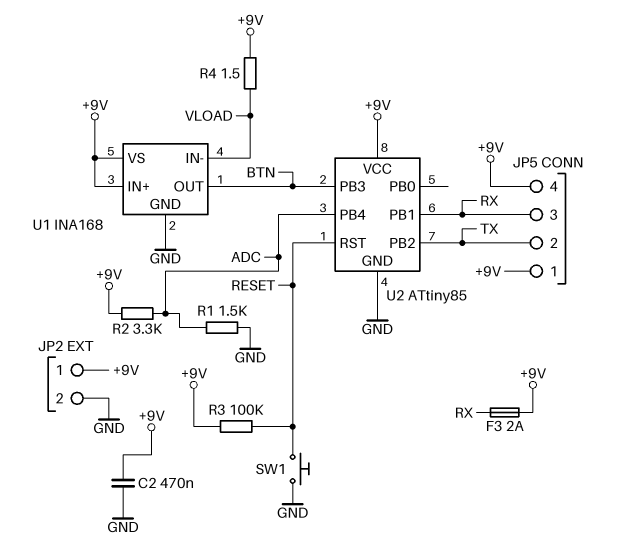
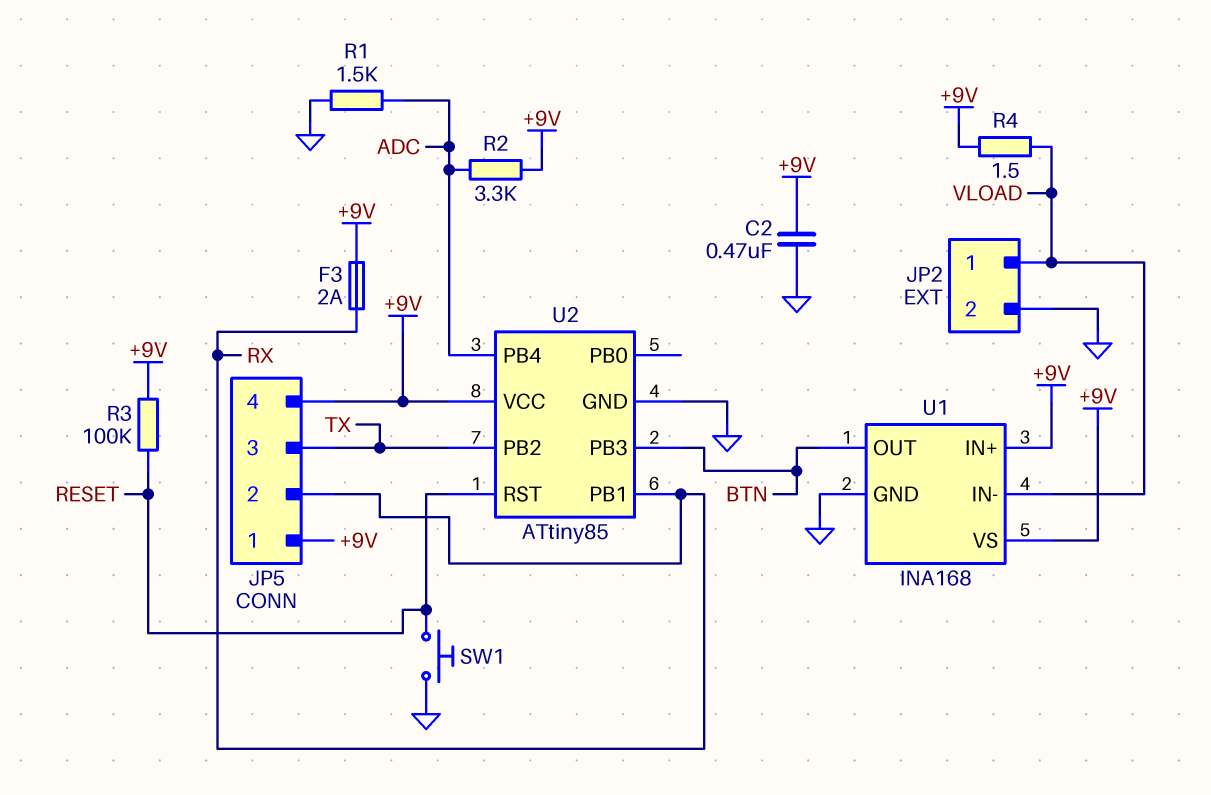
JP2 pin 1: +9V -> VLOAD
JP5 pin 2: TX -> RX
JP5 pin 3: RX -> TX

